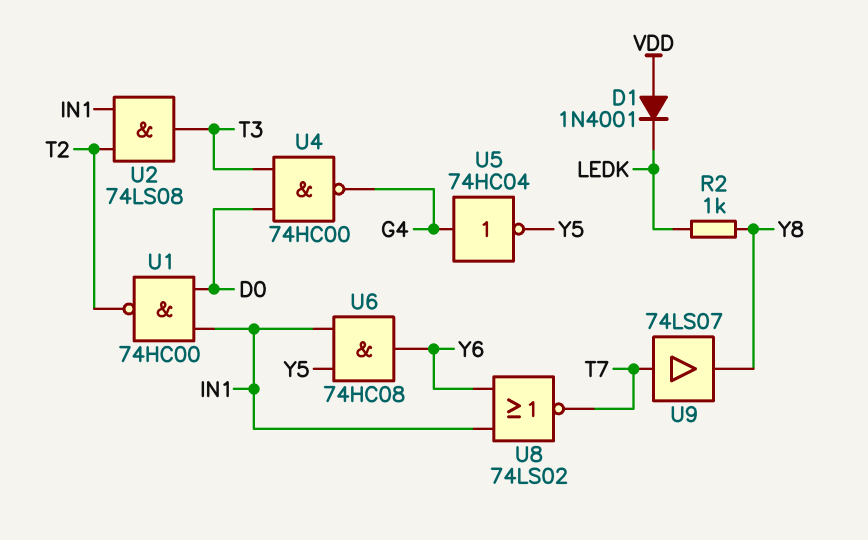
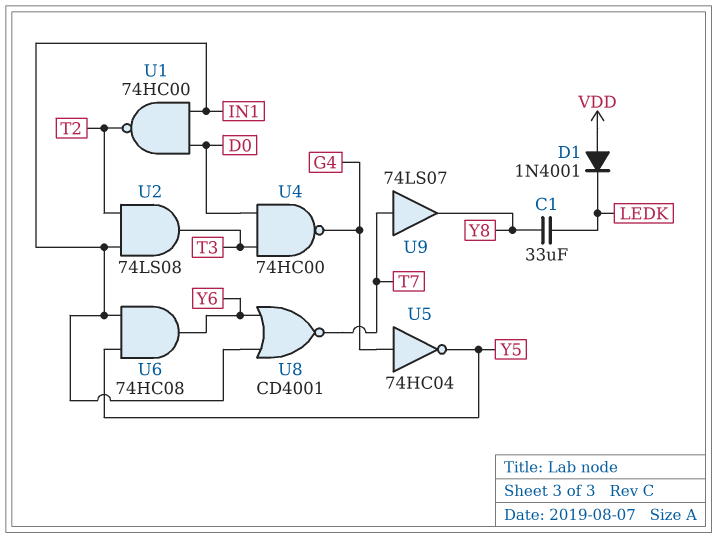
C1: none -> 33uF (LEDK, Y8)
R2: 1k (LEDK, Y8) -> none
U8: NOR 74LS02 (in IN1, in Y6, out T7) -> NOR CD4001 (in IN1, in Y6, out T7)

